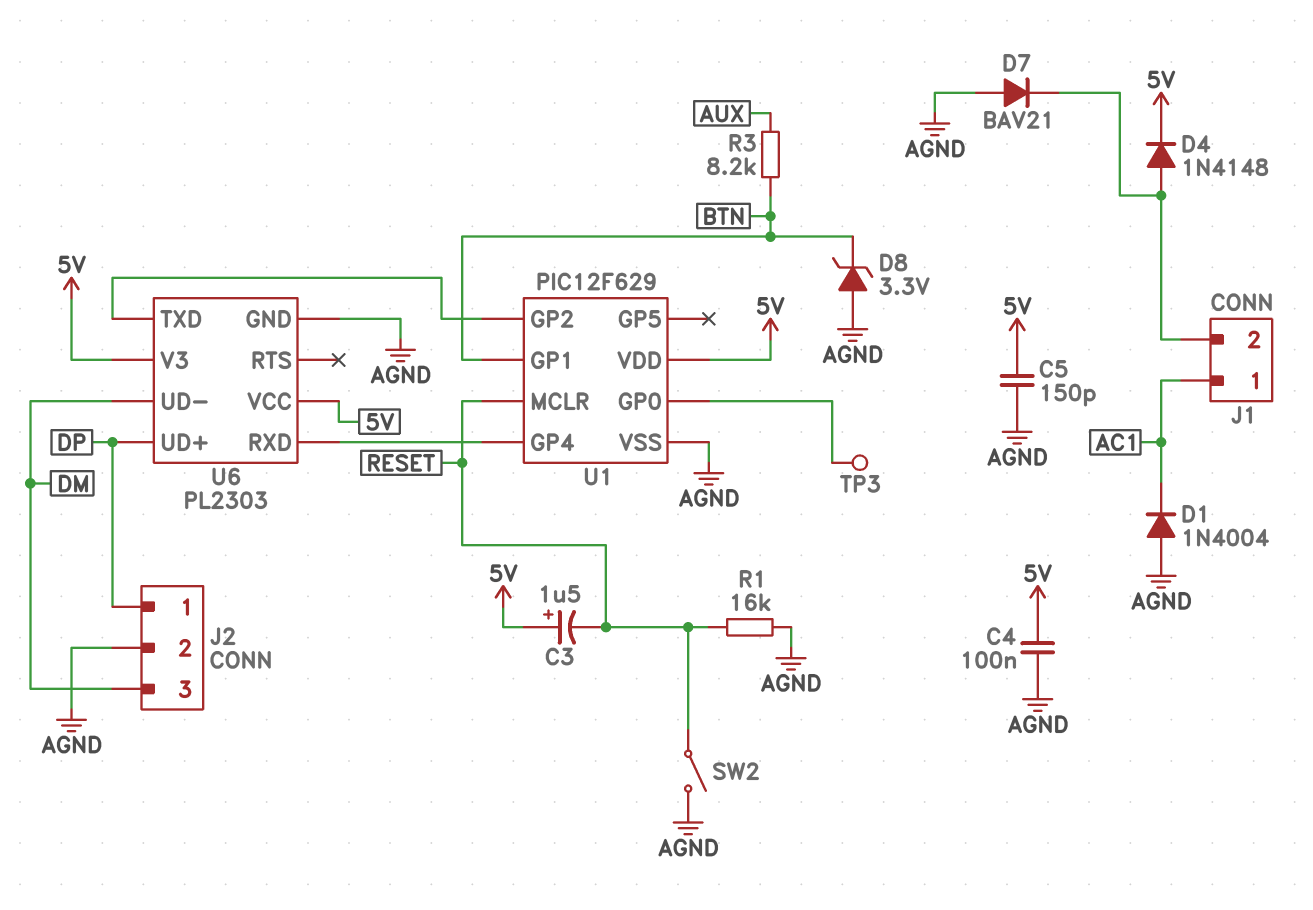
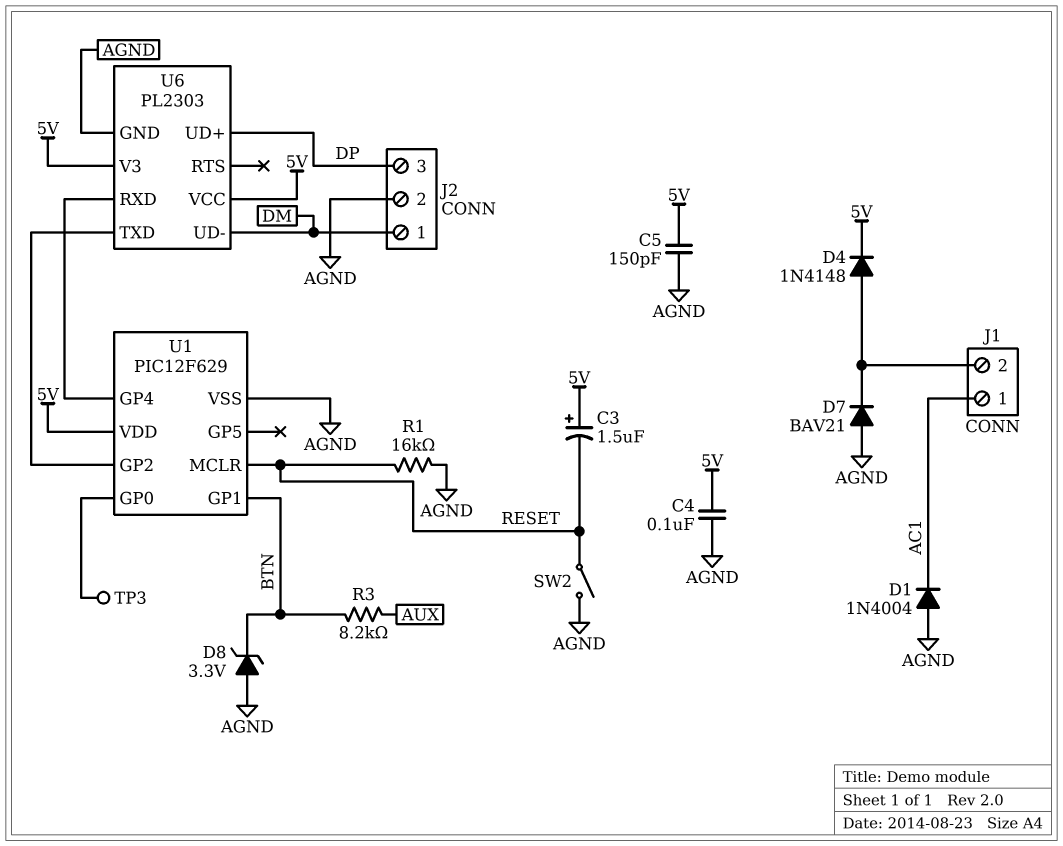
J2 pin 1: DP -> DM
J2 pin 3: DM -> DP

